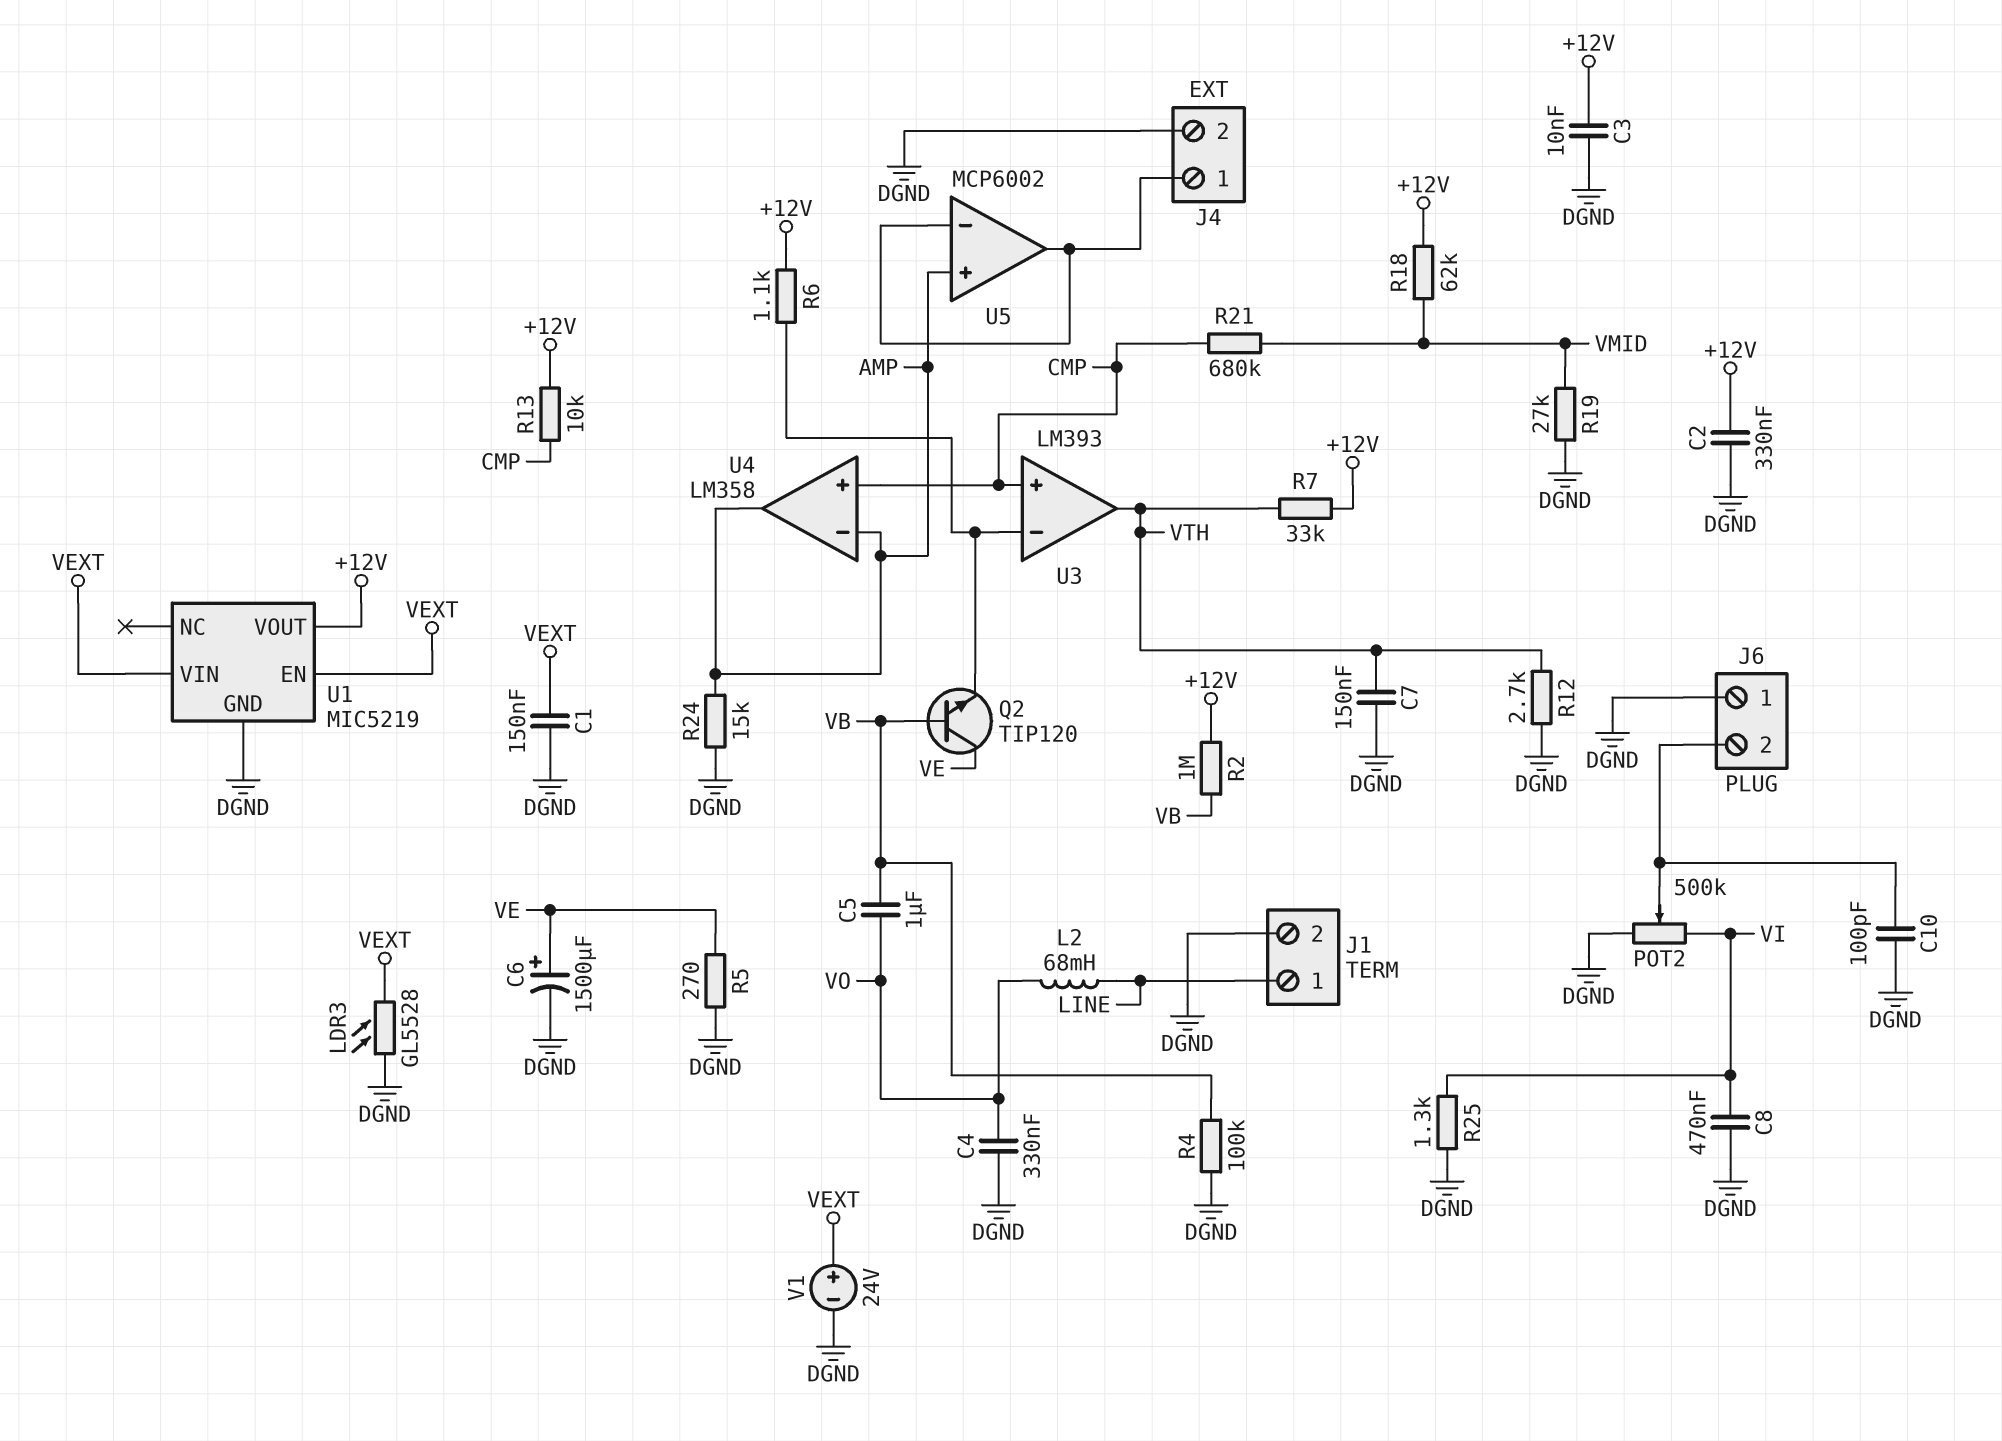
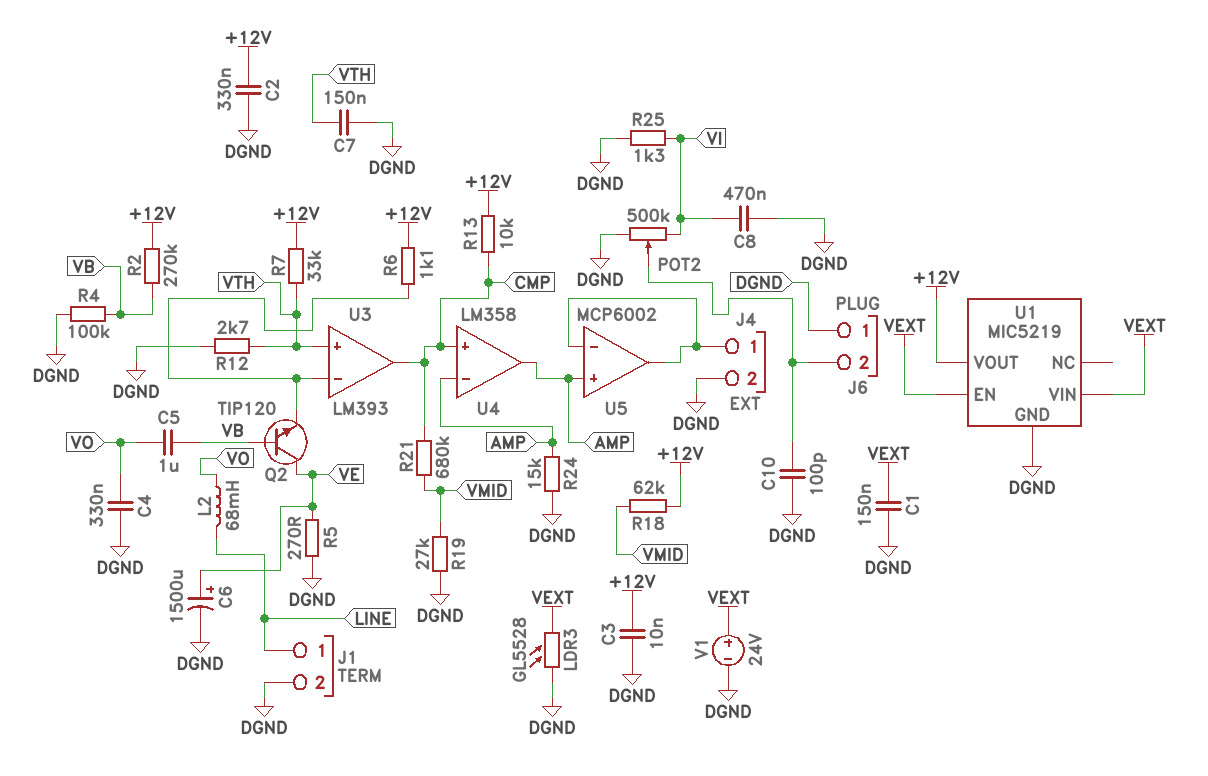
R2: 1M (+12V, VB) -> 270k (+12V, VB)
U3 pin in+: CMP -> VTH
U3 pin out: VTH -> CMP

